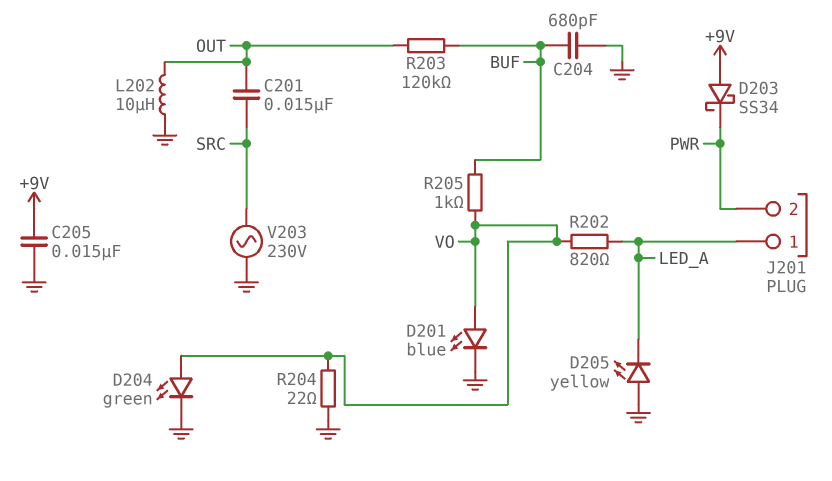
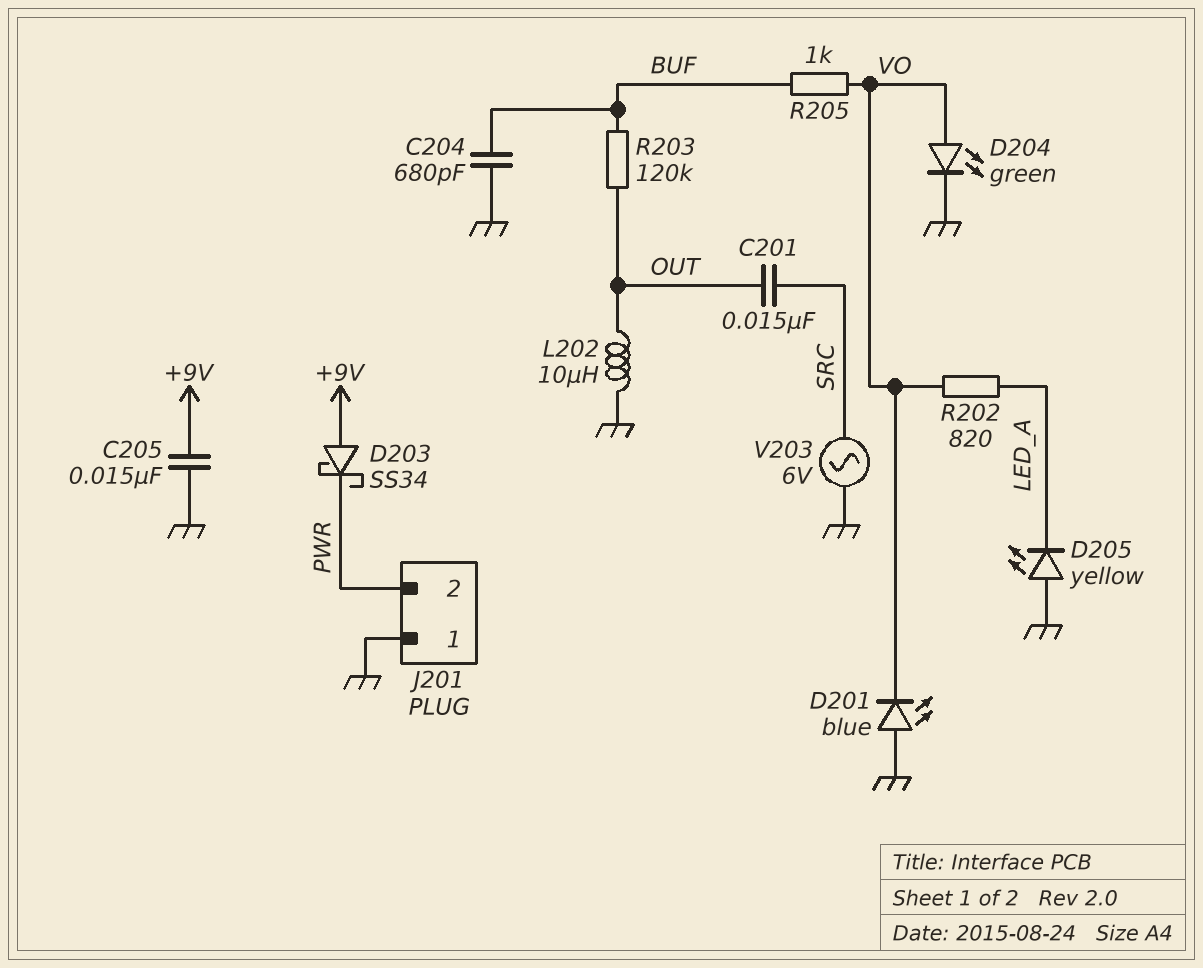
D201: LED blue (A VO, K GND) -> LED blue (A GND, K VO)
J201 pin 1: LED_A -> GND
R204: 22 (GND, VO) -> none
V203: AC 230V (GND, SRC) -> AC 6V (GND, SRC)

